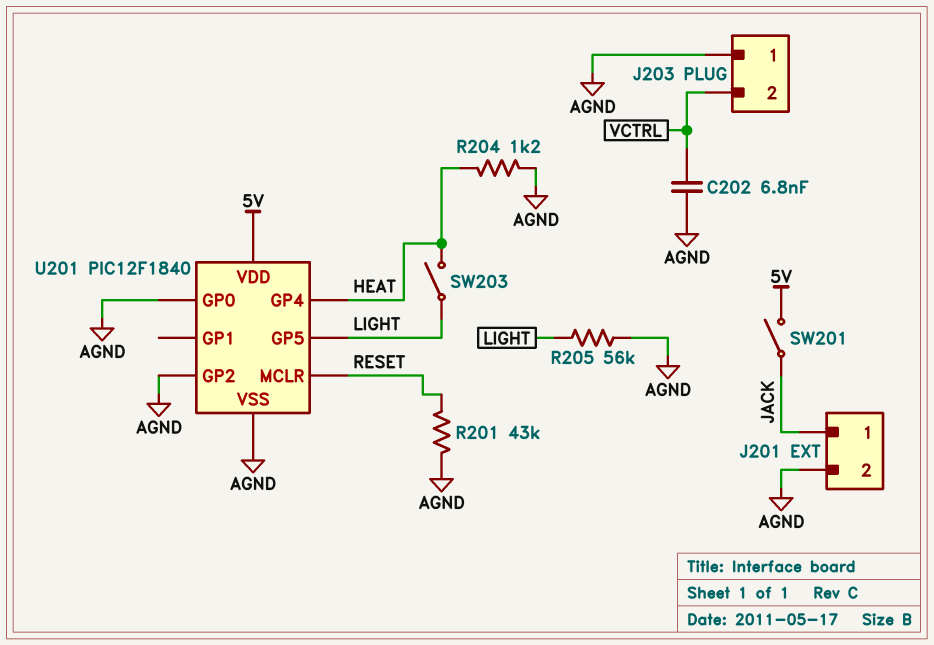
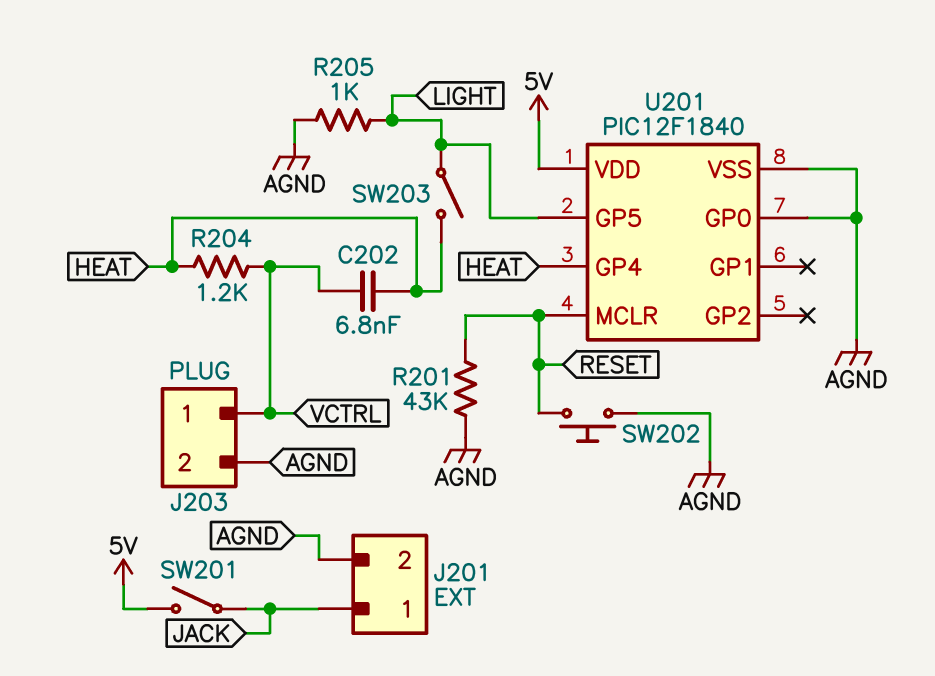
C202: 6.8nF (AGND, VCTRL) -> 6.8nF (HEAT, VCTRL)
J203 pin 1: AGND -> VCTRL
J203 pin 2: VCTRL -> AGND
R204: 1.2k (AGND, HEAT) -> 1.2k (HEAT, VCTRL)
R205: 56k (AGND, LIGHT) -> 1k (AGND, LIGHT)
SW202: none -> button (AGND, RESET)
U201 pin GP2: AGND -> none

